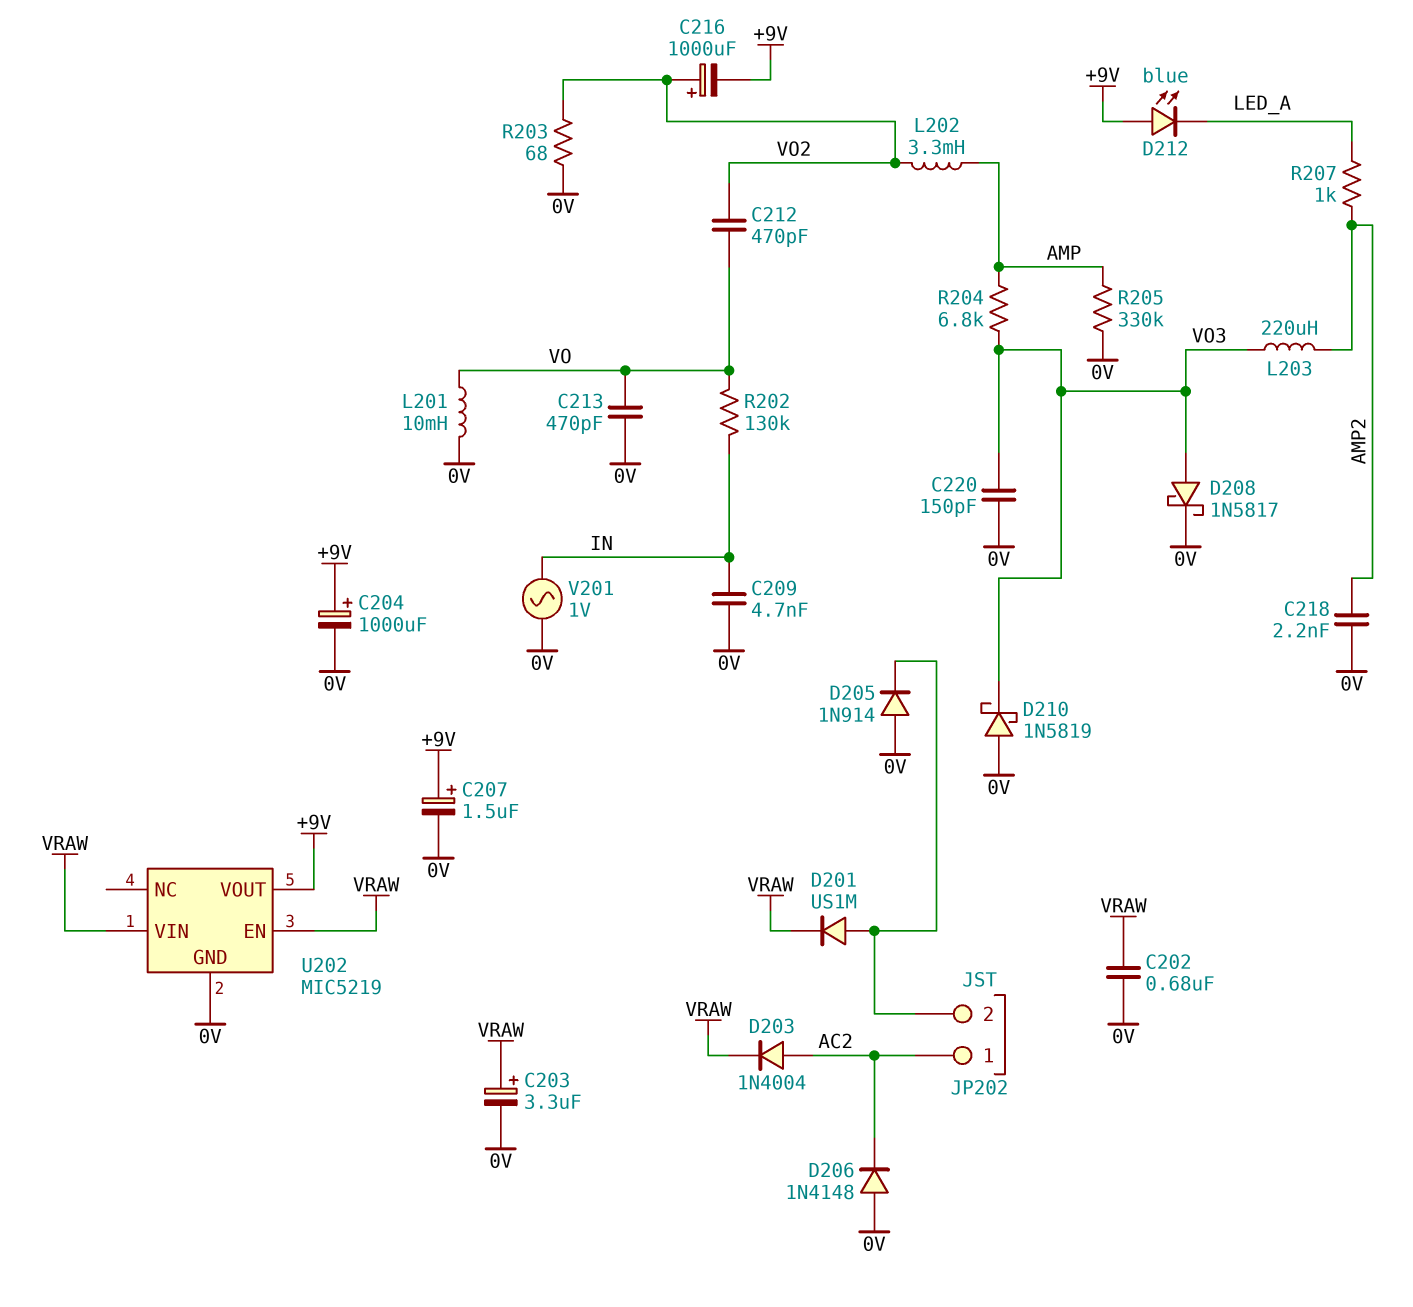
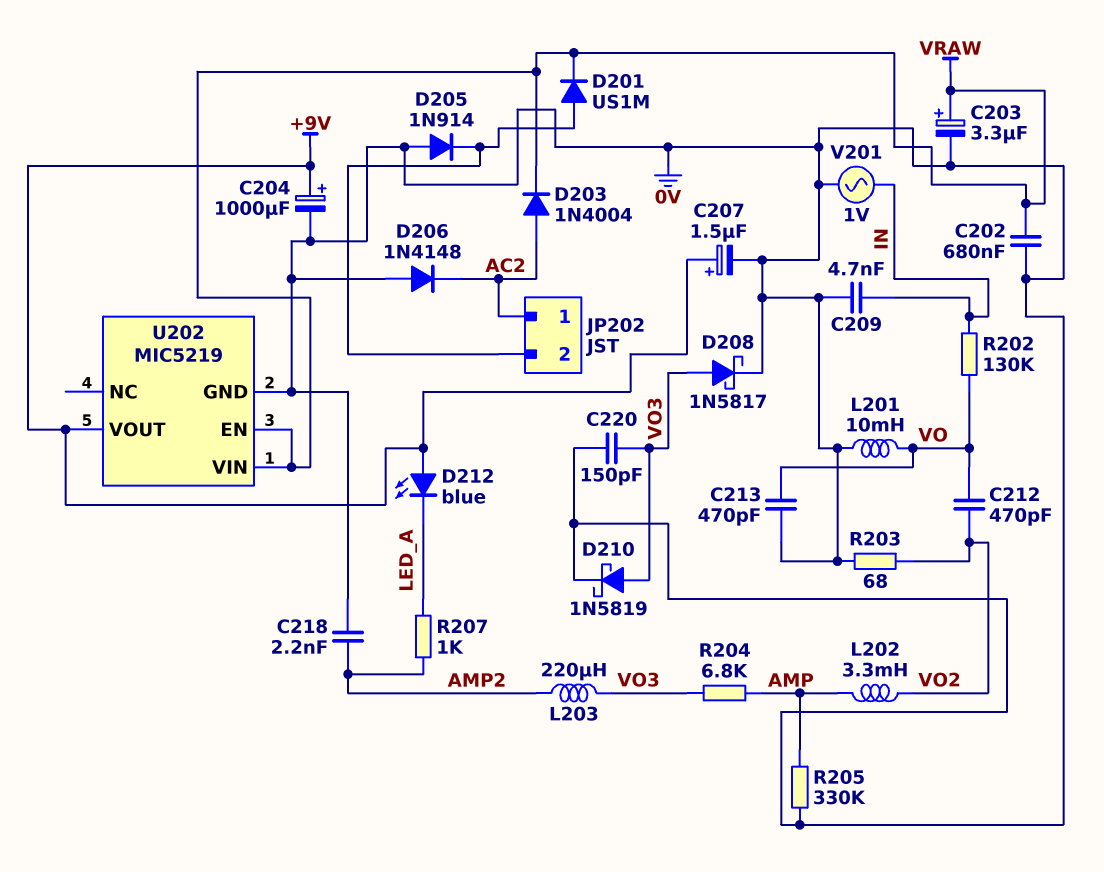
C216: 1000uF (plus VO2, minus +9V) -> none
D210: schottky 1N5819 (A 0V, K VO3) -> schottky 1N5819 (A VO3, K 0V)

